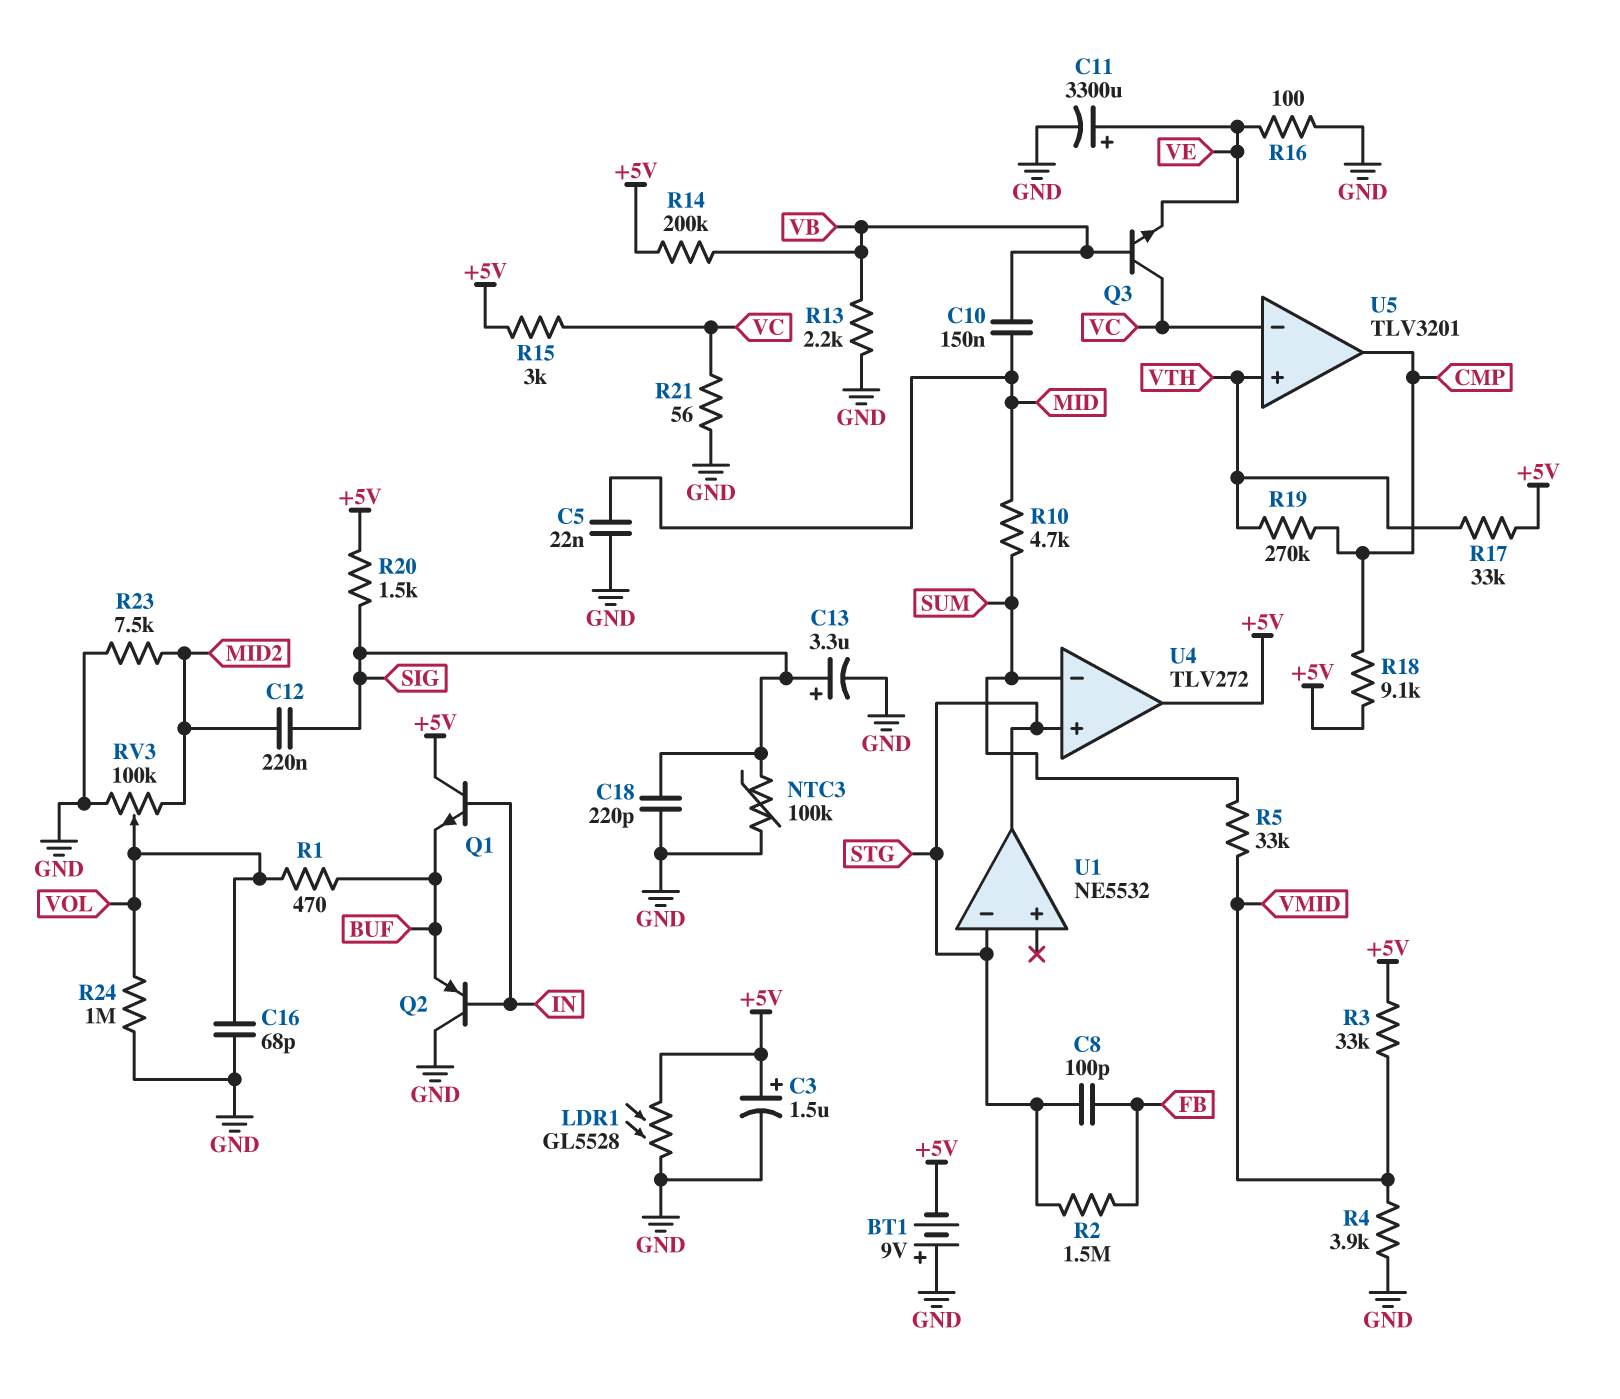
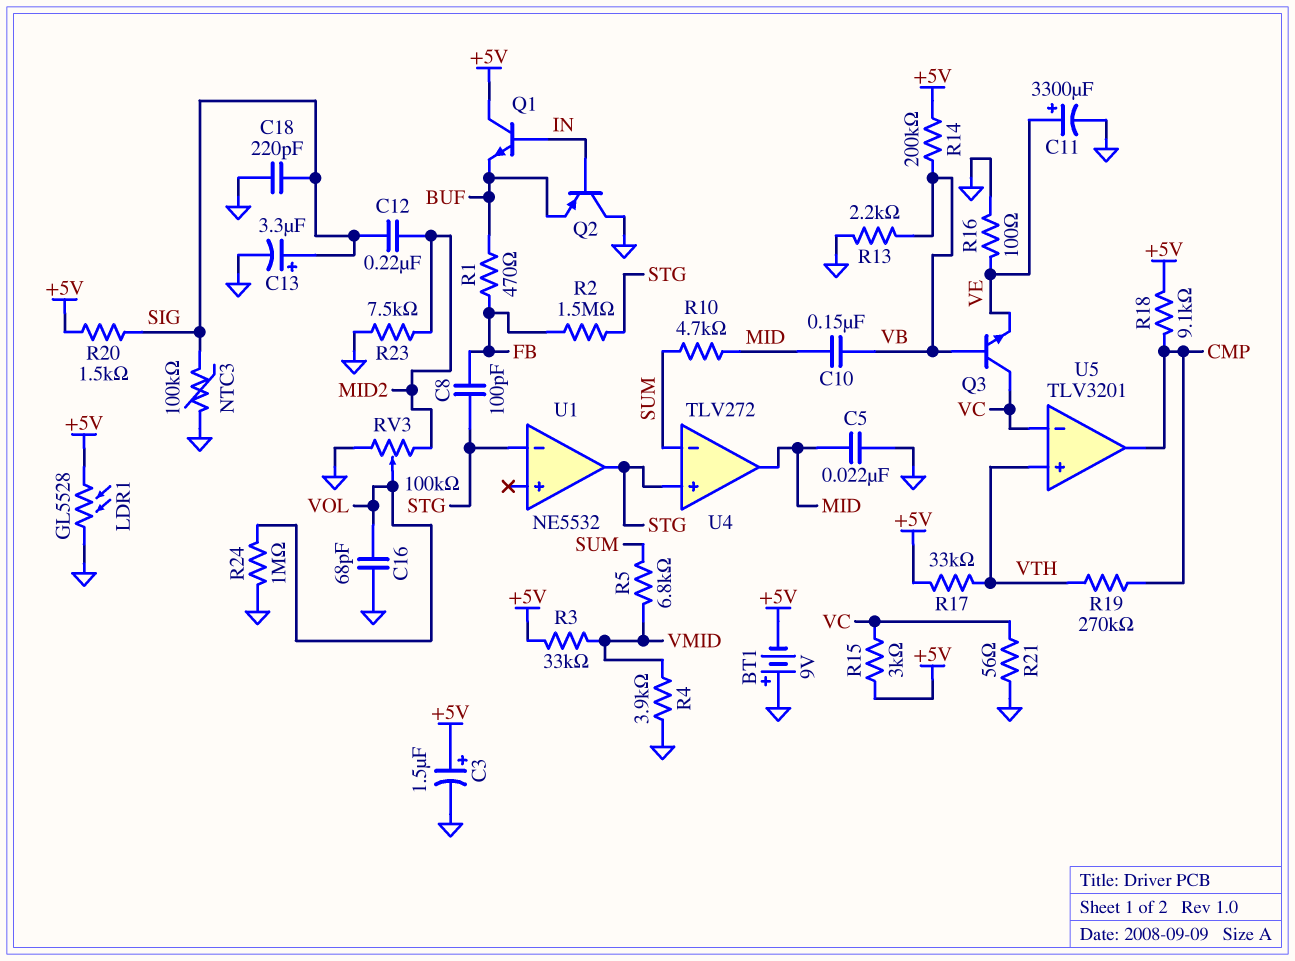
R1: 470 (BUF, VOL) -> 470 (BUF, FB)
R5: 33k (SUM, VMID) -> 6.8k (SUM, VMID)
U4 pin out: +5V -> MID

